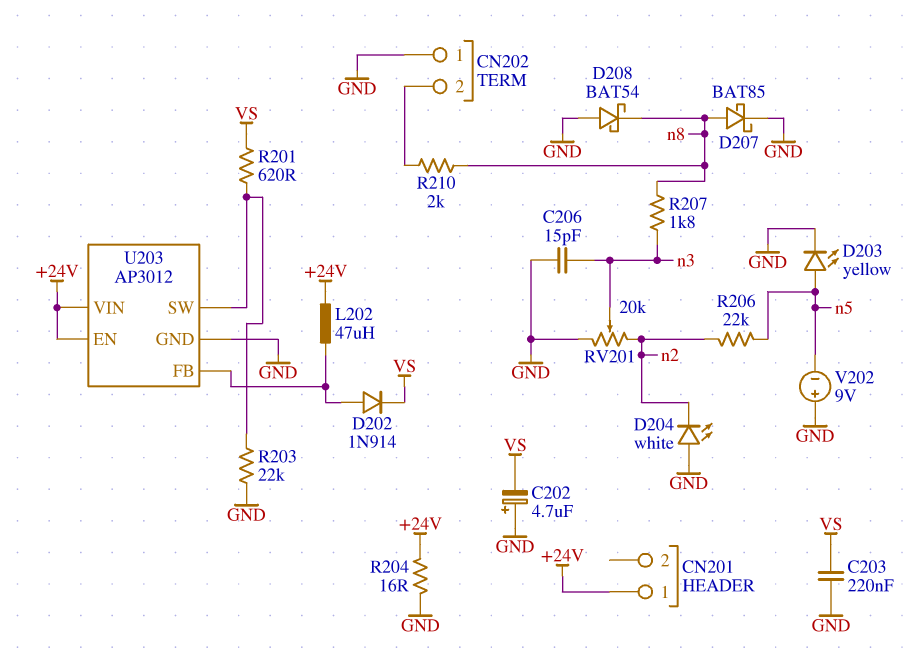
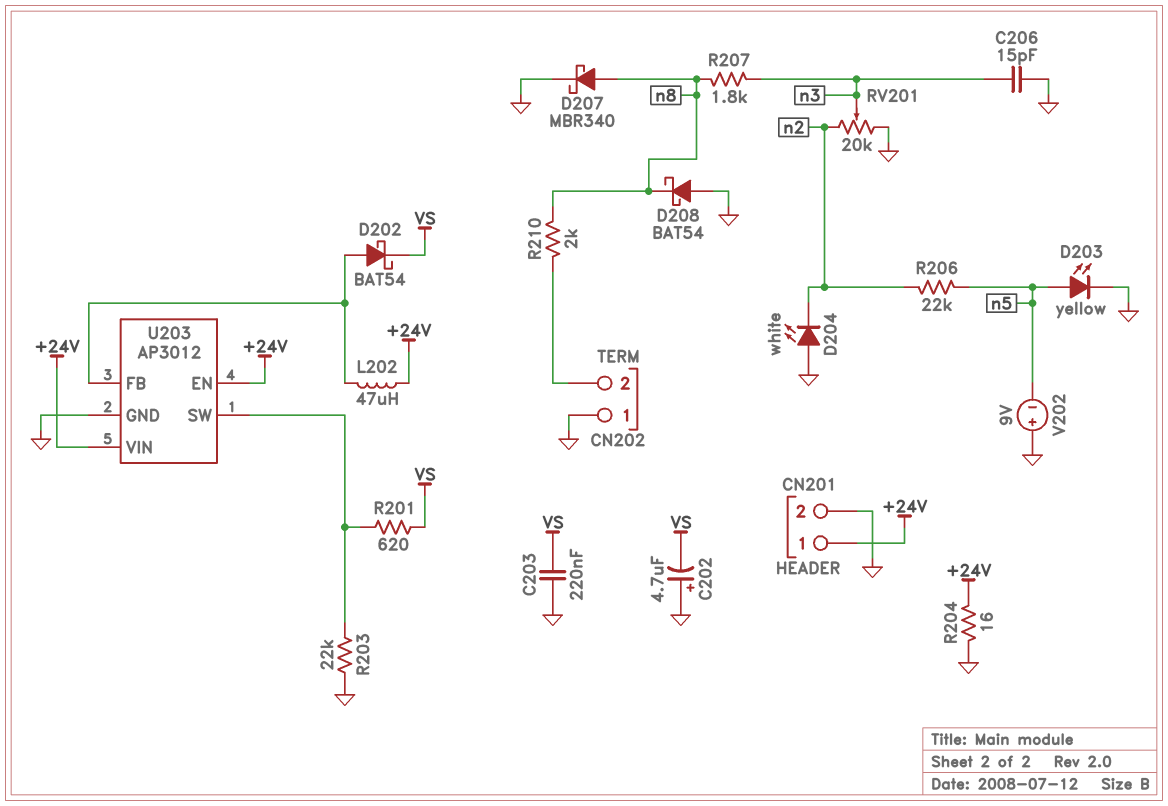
CN201 pin 2: none -> GND
D202: diode 1N914 (A U203/FB, K VS) -> schottky BAT54 (A U203/FB, K VS)
D207: schottky BAT85 (A n8, K GND) -> schottky MBR340 (A n8, K GND)

